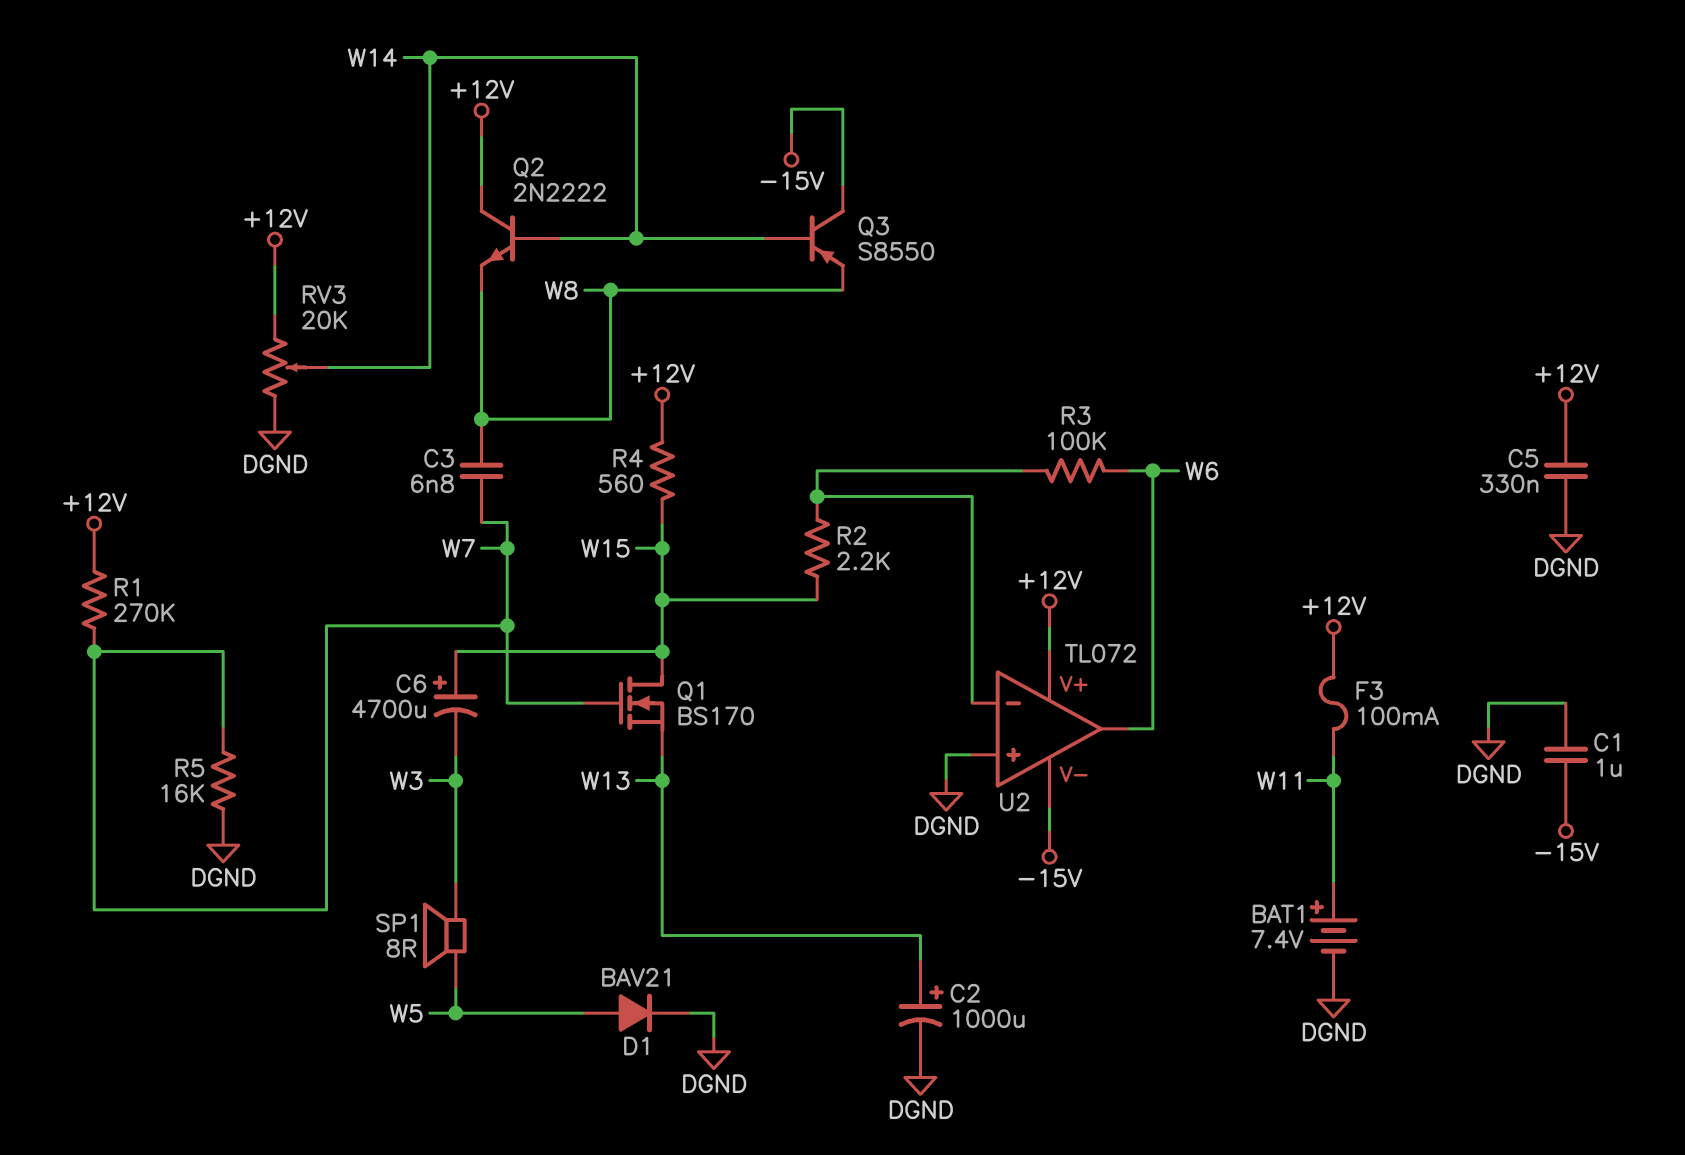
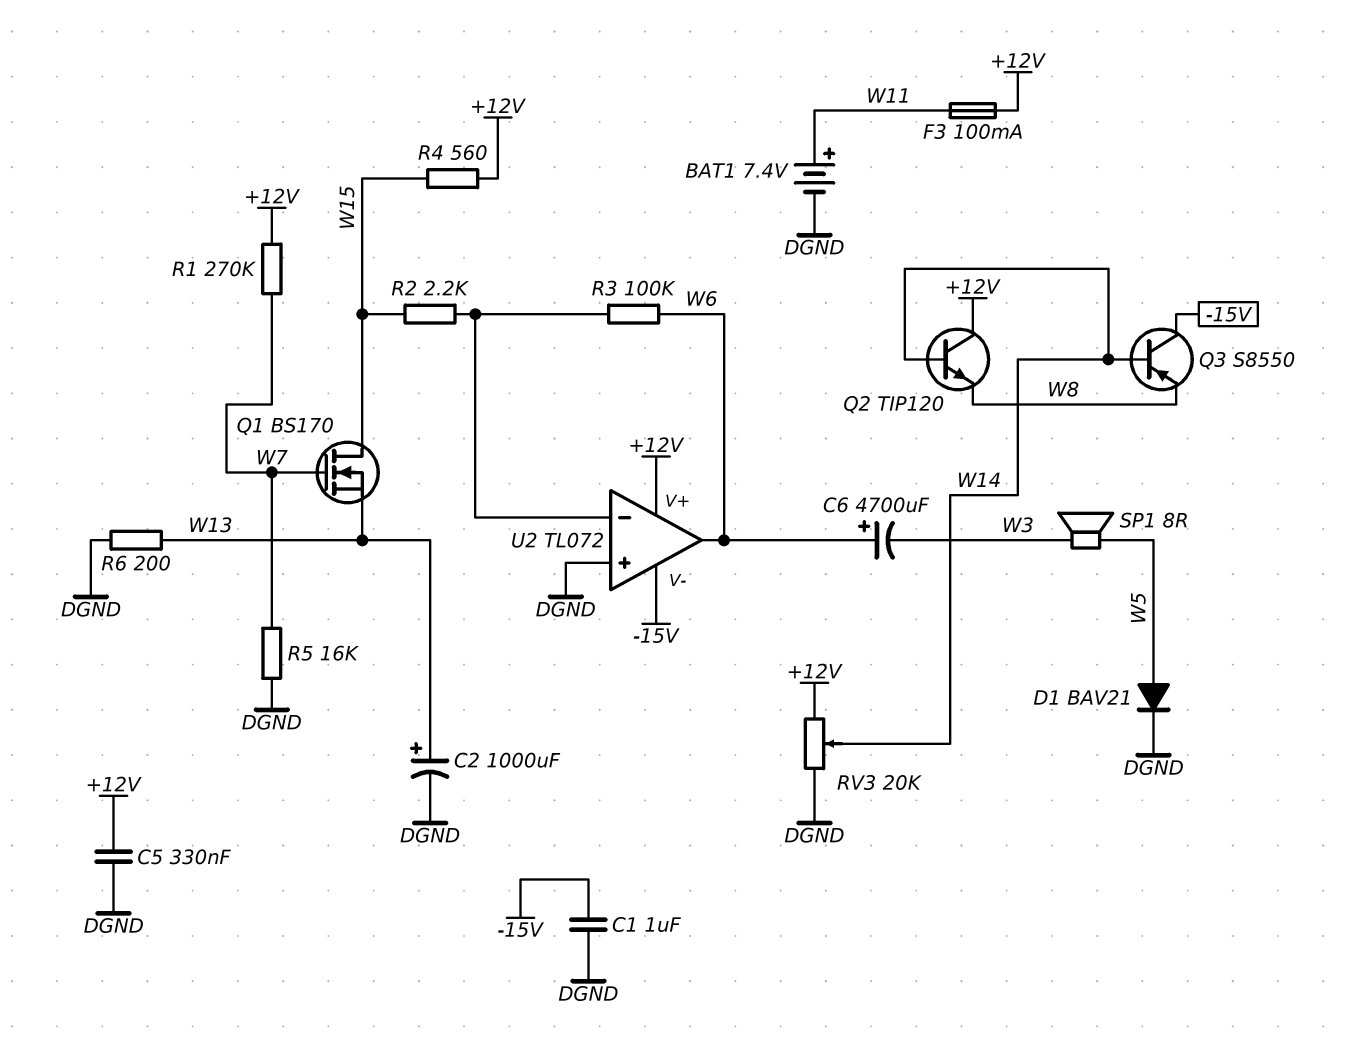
C3: 6.8nF (W7, W8) -> none
C6: 4700uF (plus W15, minus W3) -> 4700uF (plus W6, minus W3)
Q2: NPN 2N2222 (B W14, C +12V, E W8) -> NPN TIP120 (B W14, C +12V, E W8)
R6: none -> 200 (DGND, W13)

